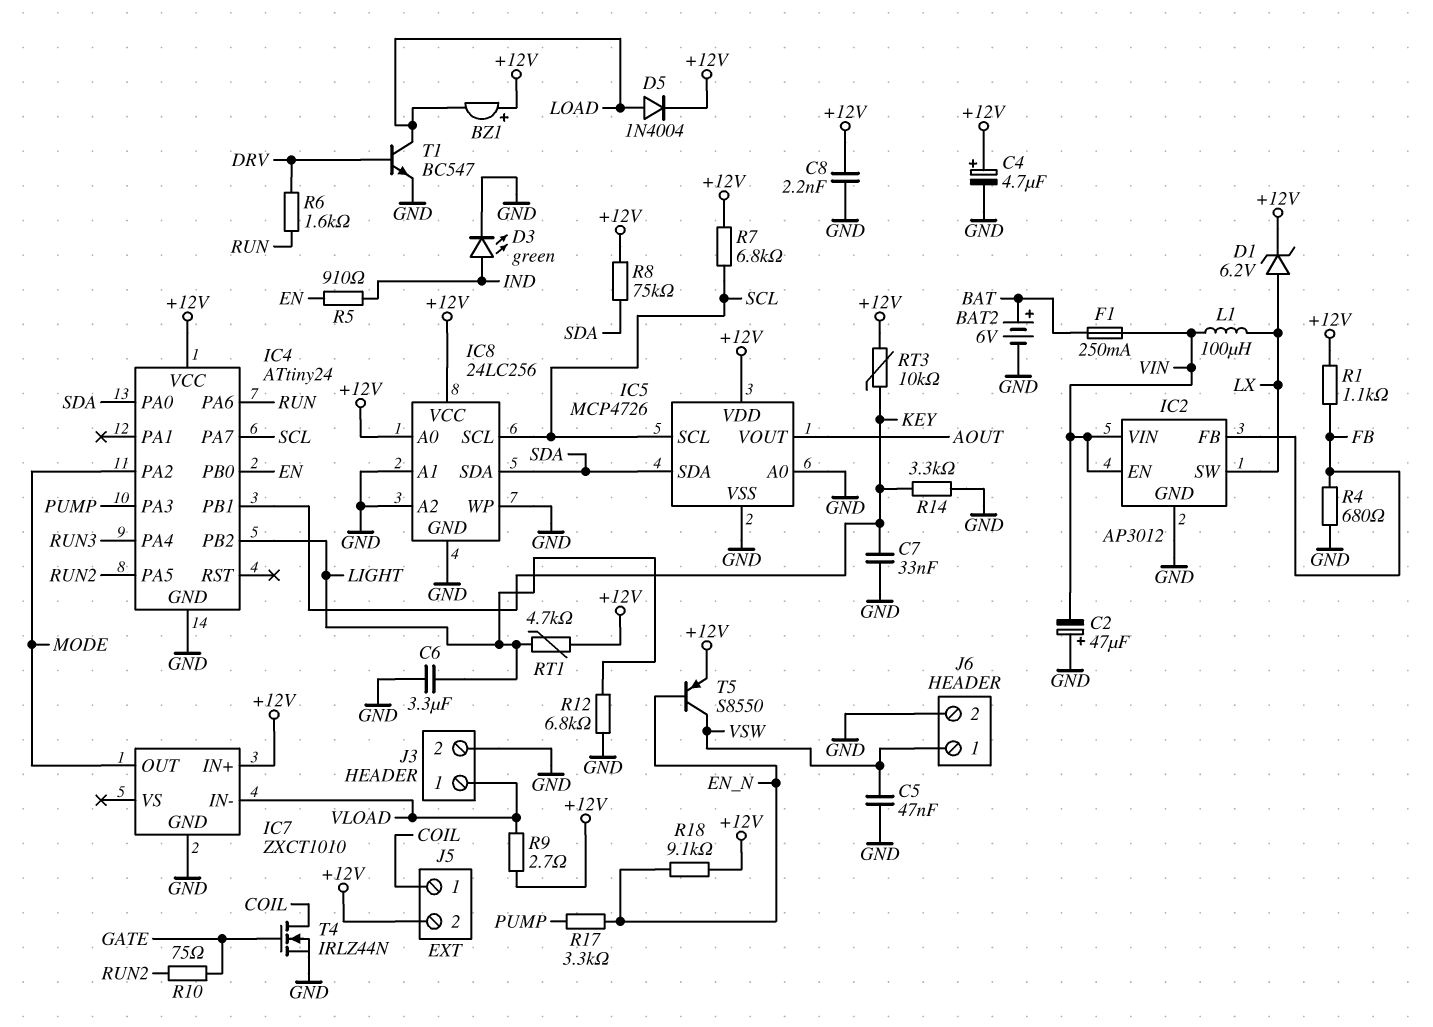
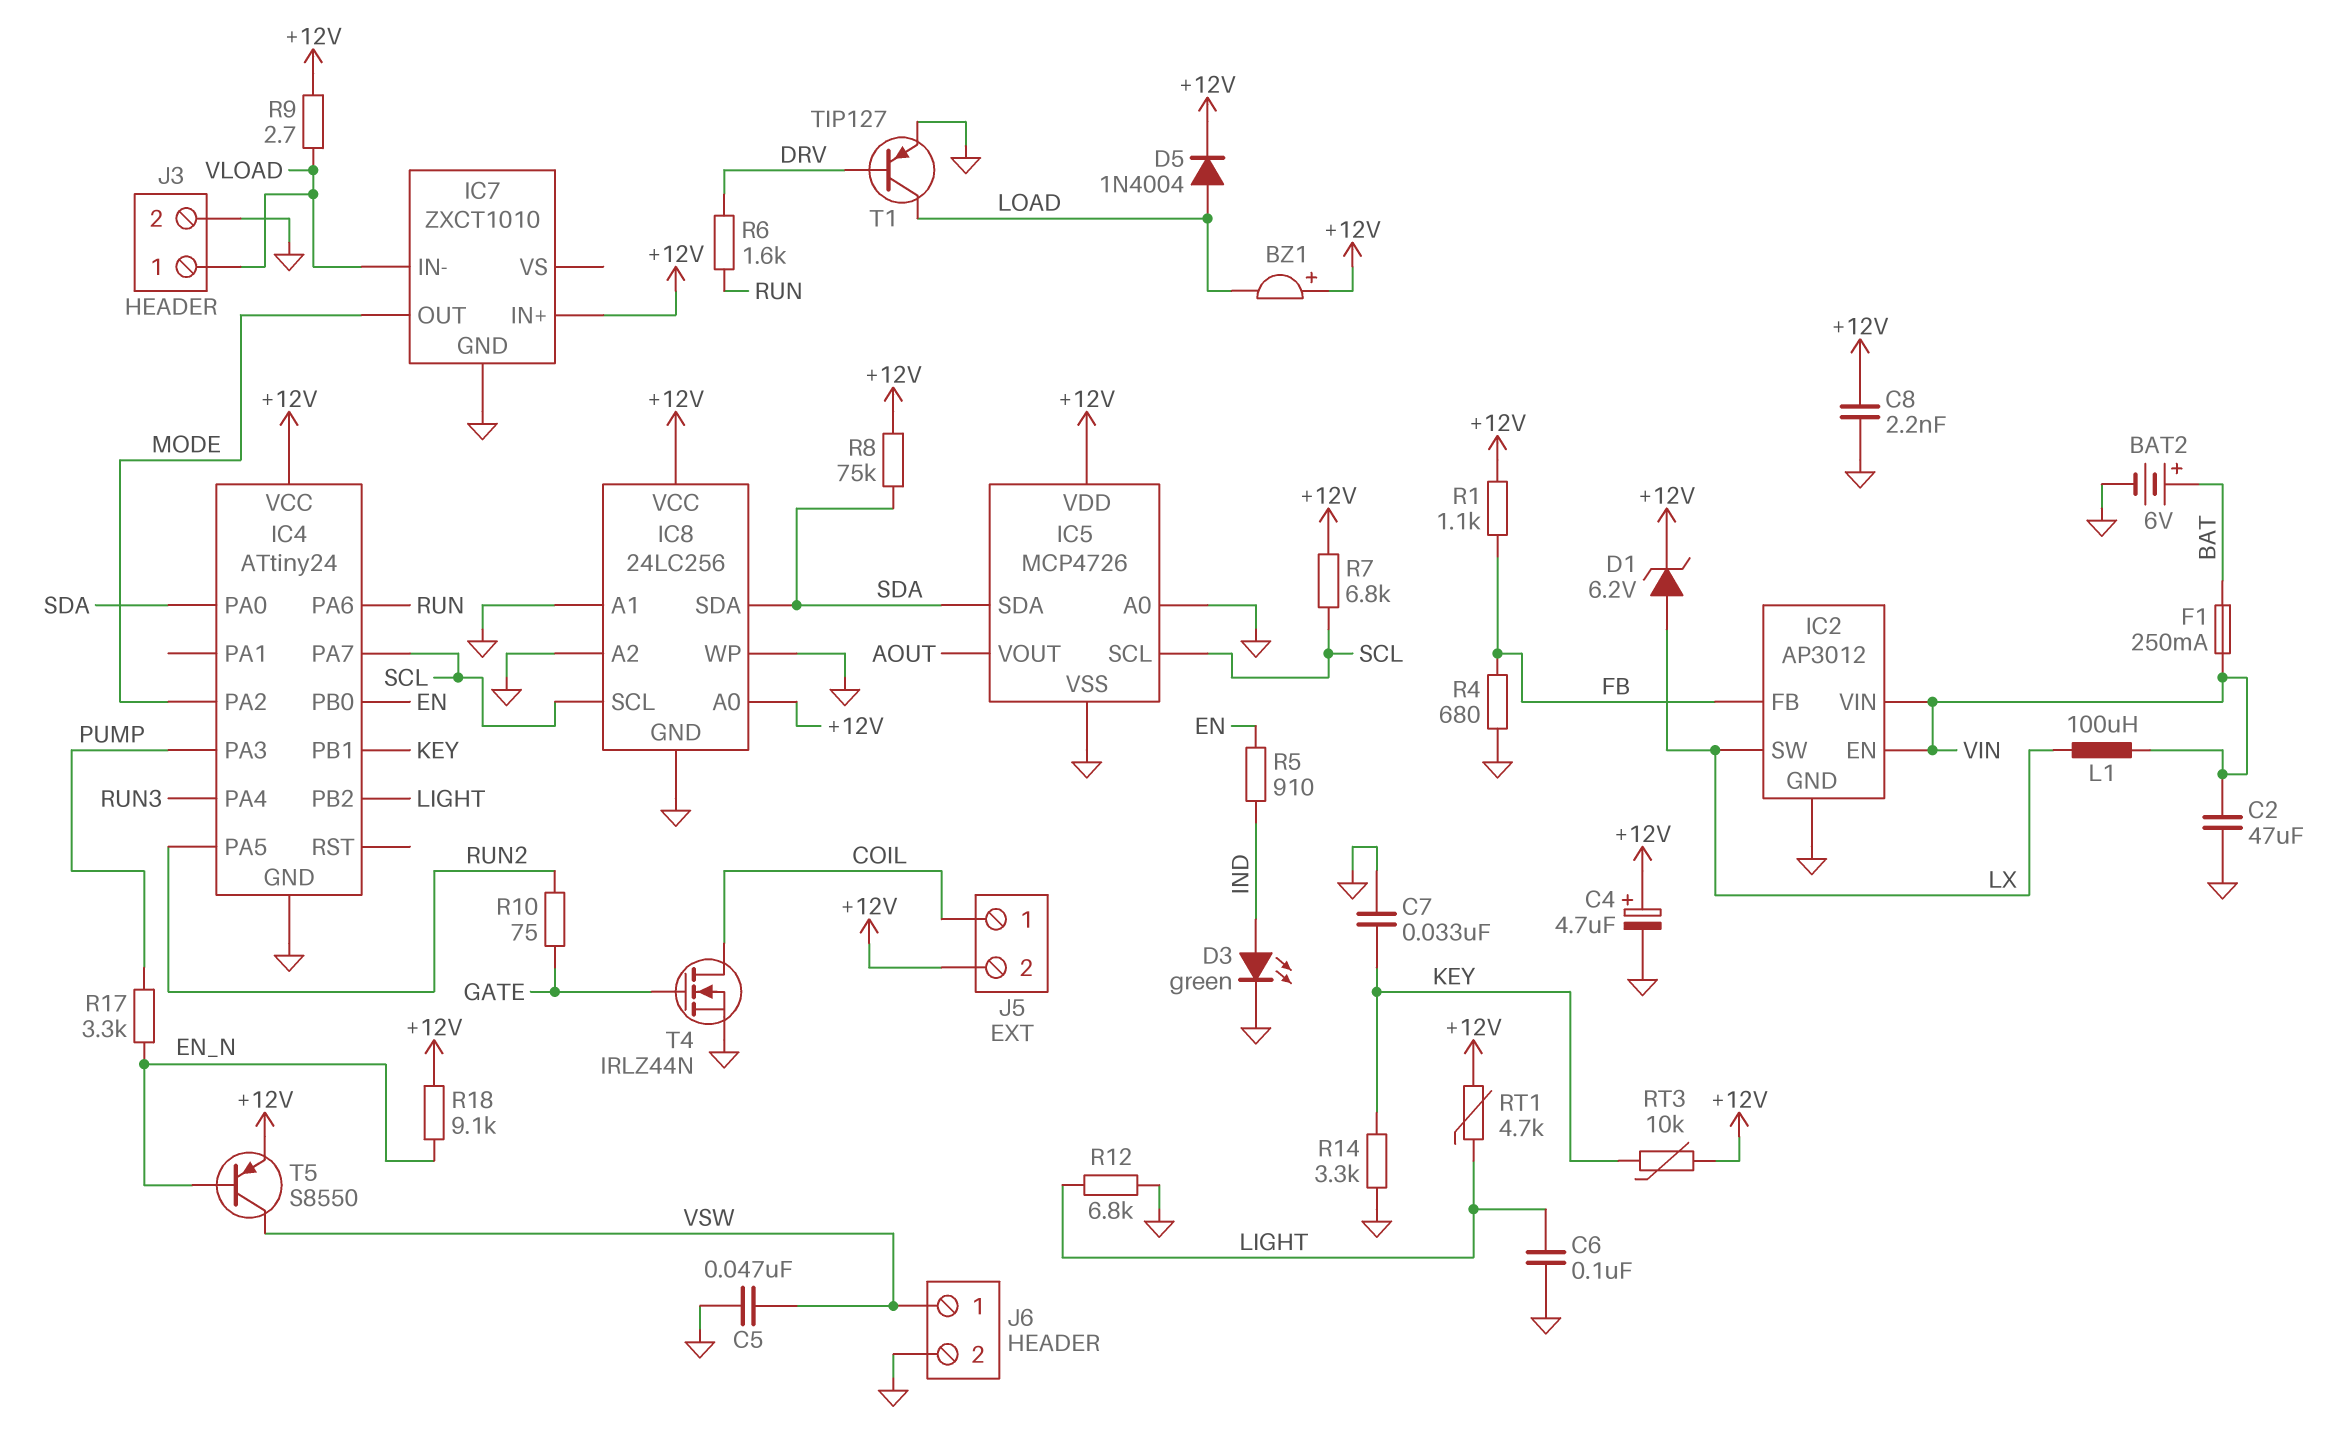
C2: 47uF (plus GND, minus VIN) -> 47uF (GND, VIN)
C6: 3.3uF (GND, LIGHT) -> 100nF (GND, LIGHT)
T1: NPN BC547 (B DRV, C LOAD, E GND) -> PNP TIP127 (B DRV, C LOAD, E GND)

